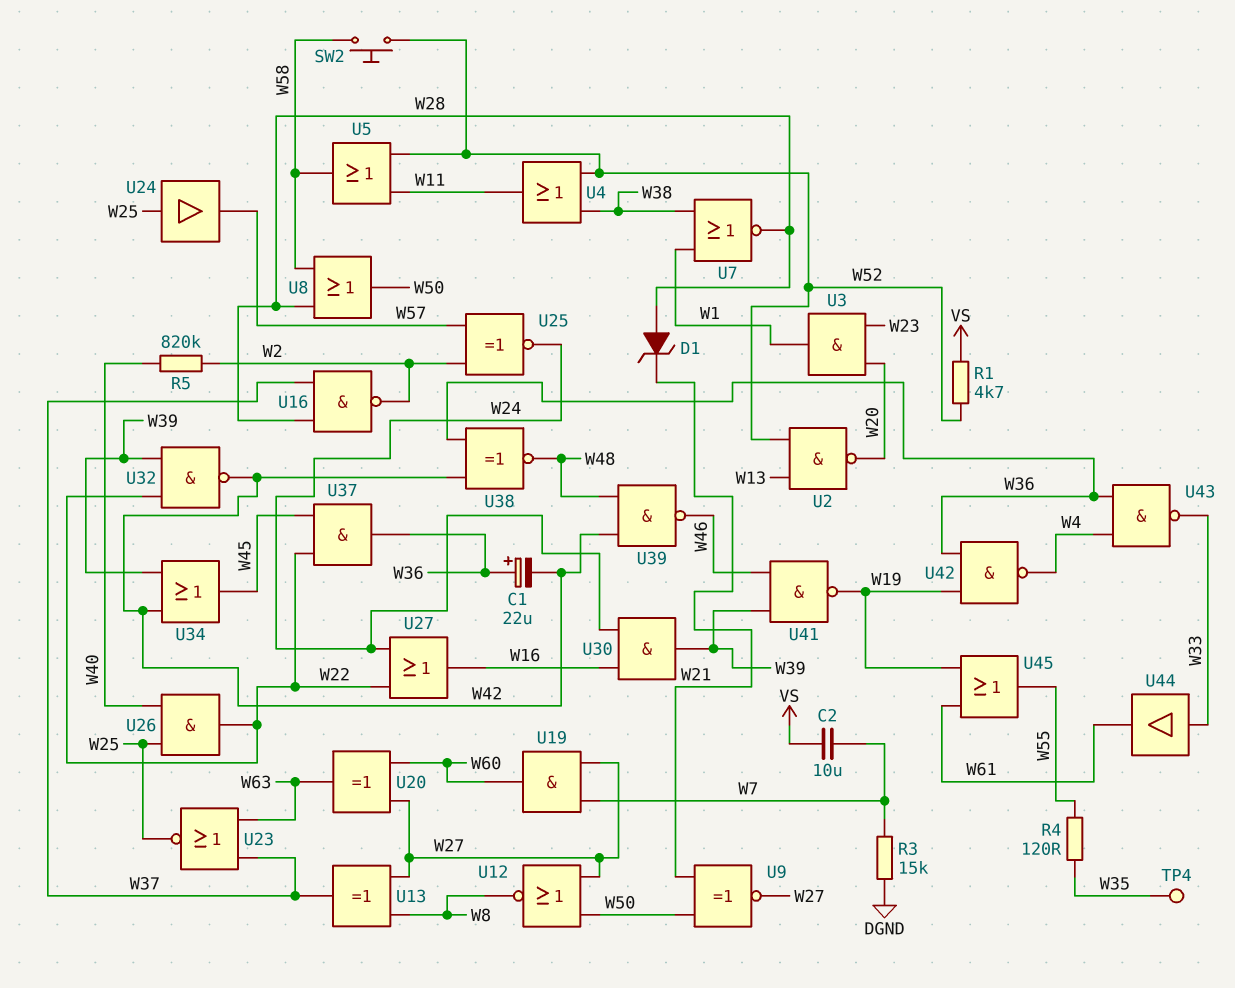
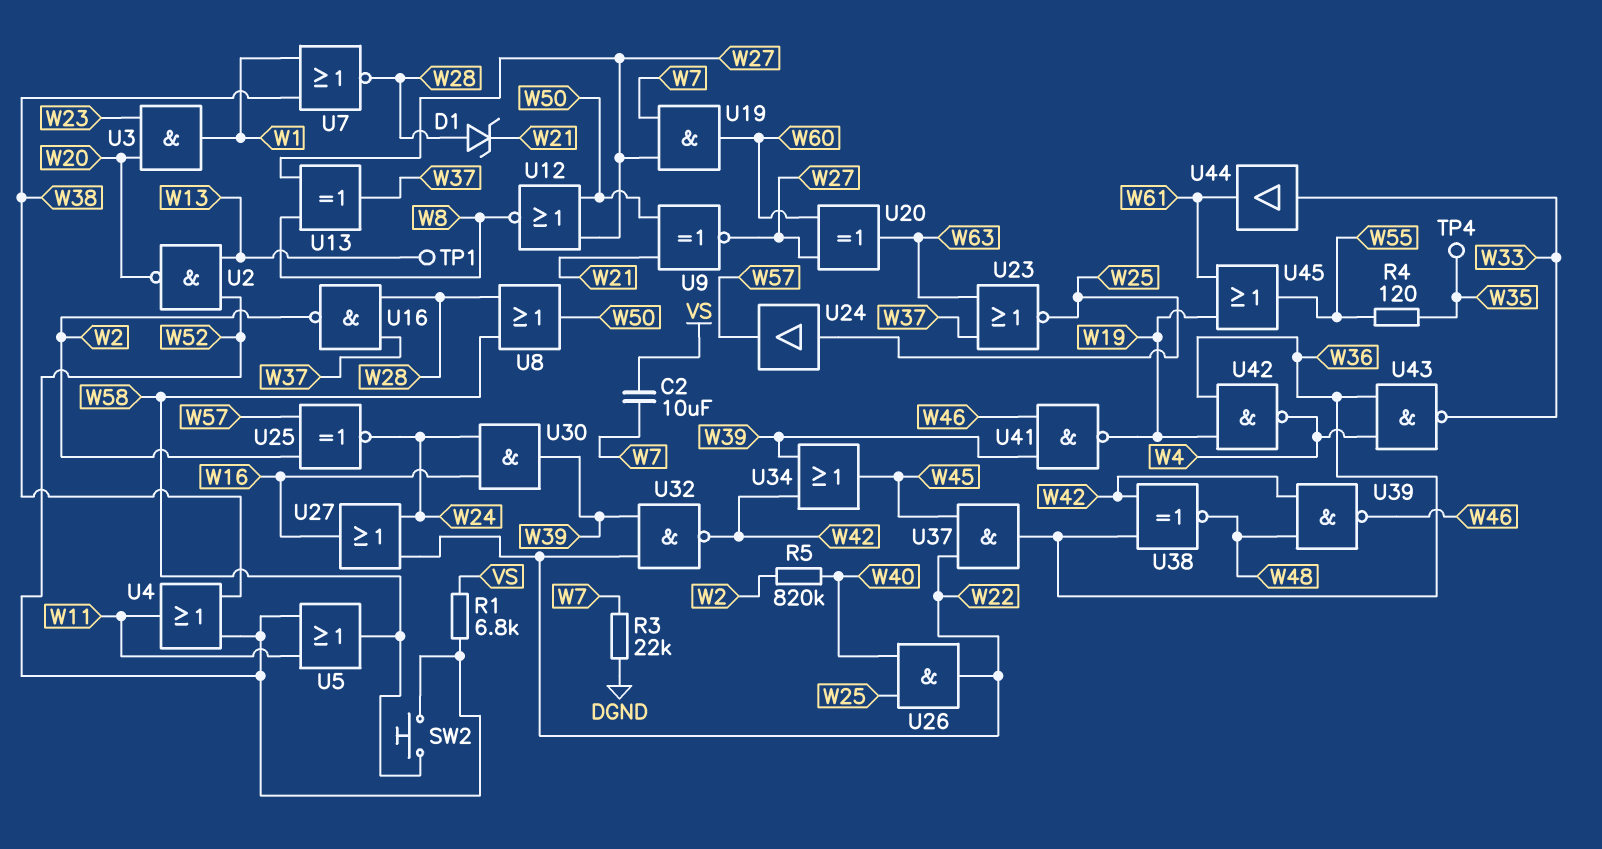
C1: 22uF (plus W36, minus W42) -> none
R1: 4.7k (VS, W52) -> 6.8k (VS, W52)
R3: 15k (DGND, W7) -> 22k (DGND, W7)
TP1: none -> test point (W13)

